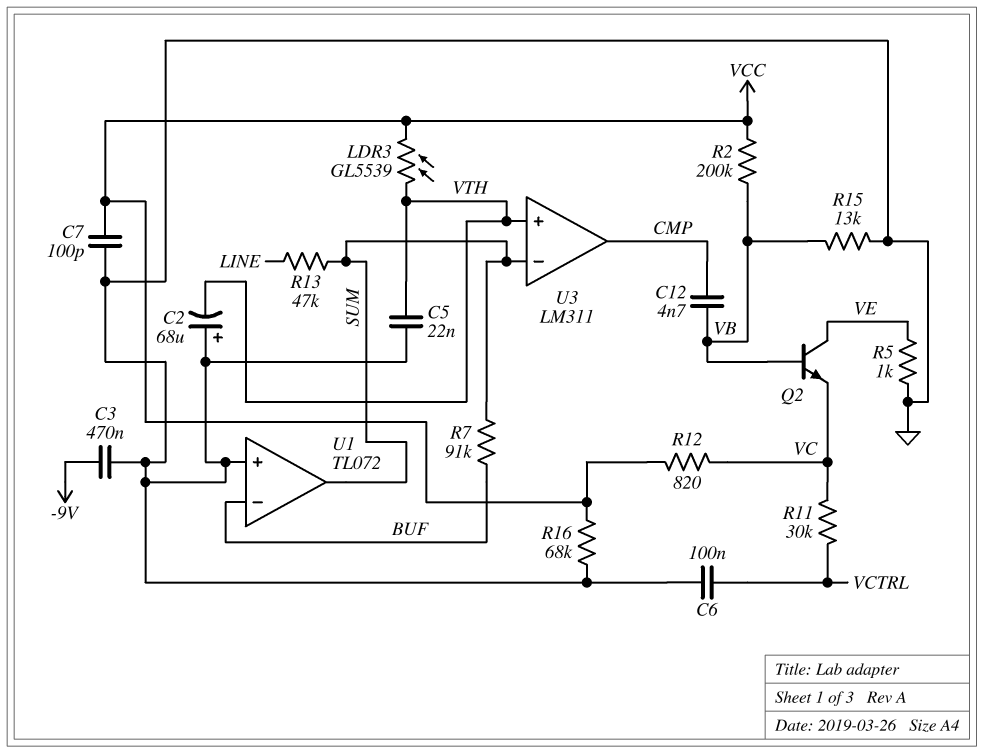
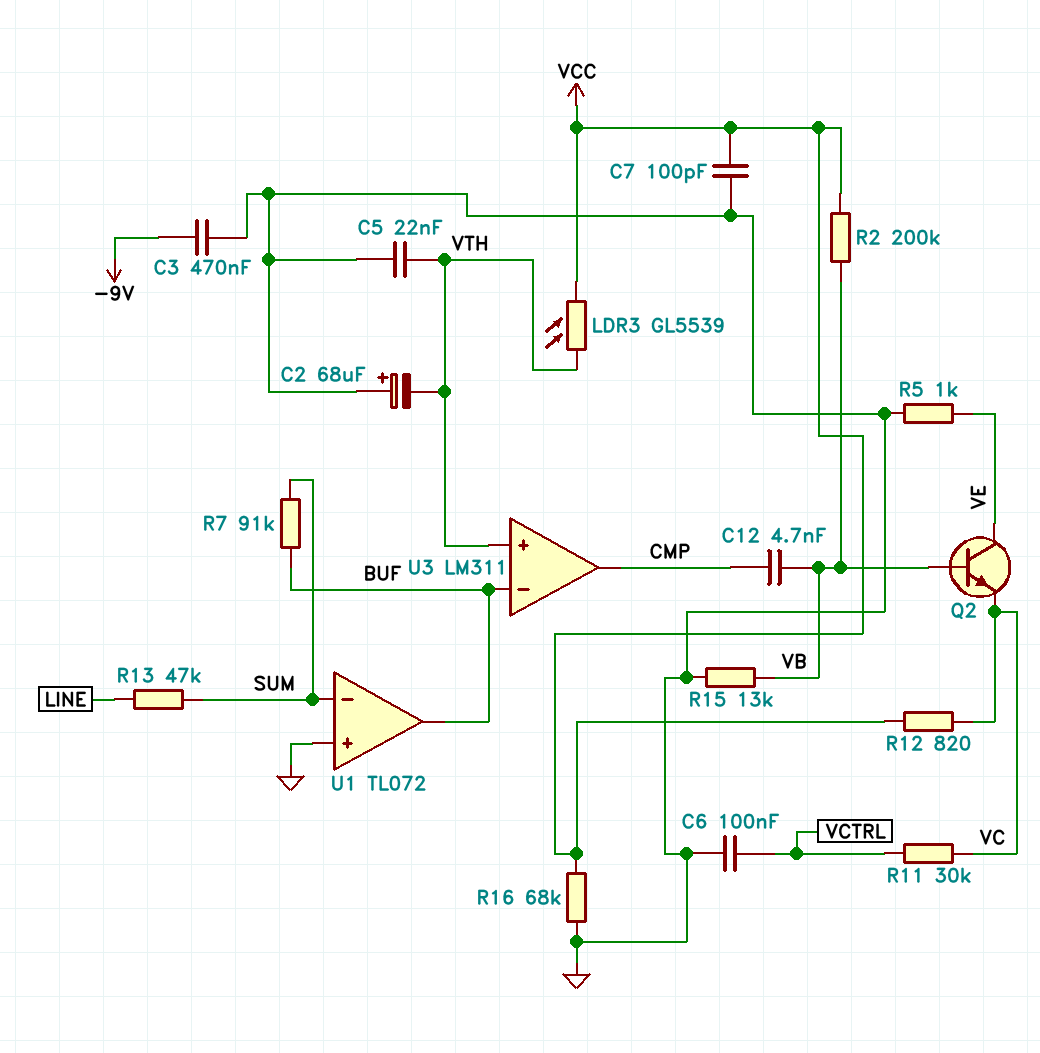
U1 pin in-: BUF -> SUM
U1 pin out: SUM -> BUF
U3 pin in-: SUM -> BUF

